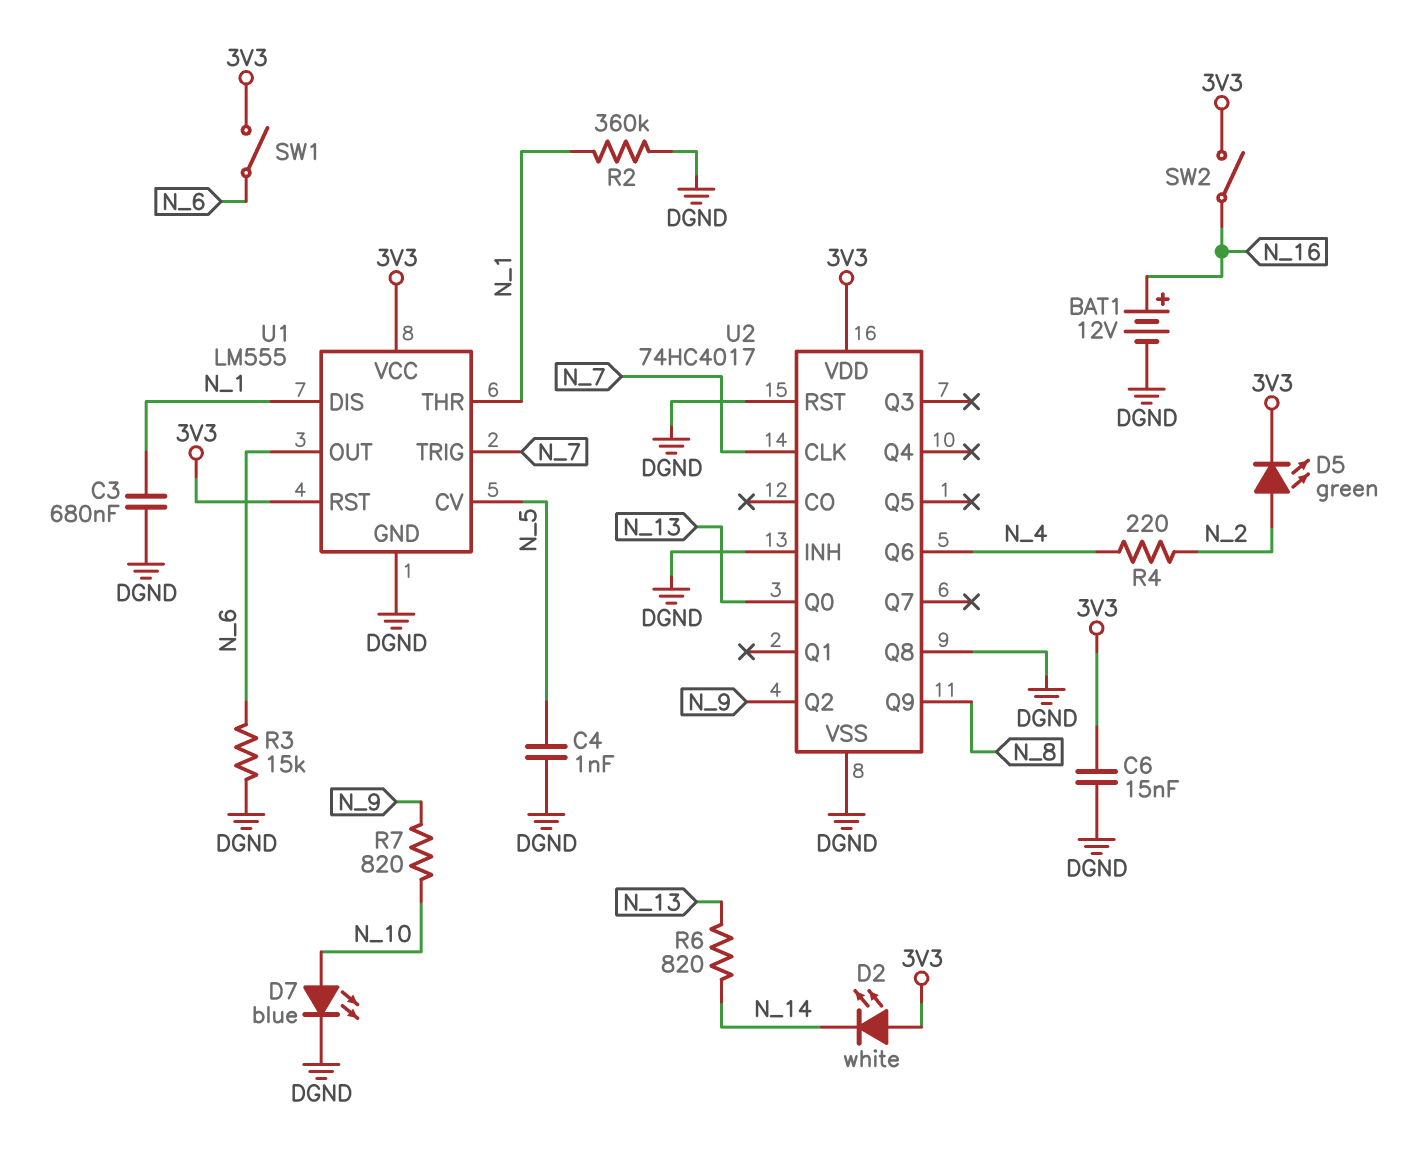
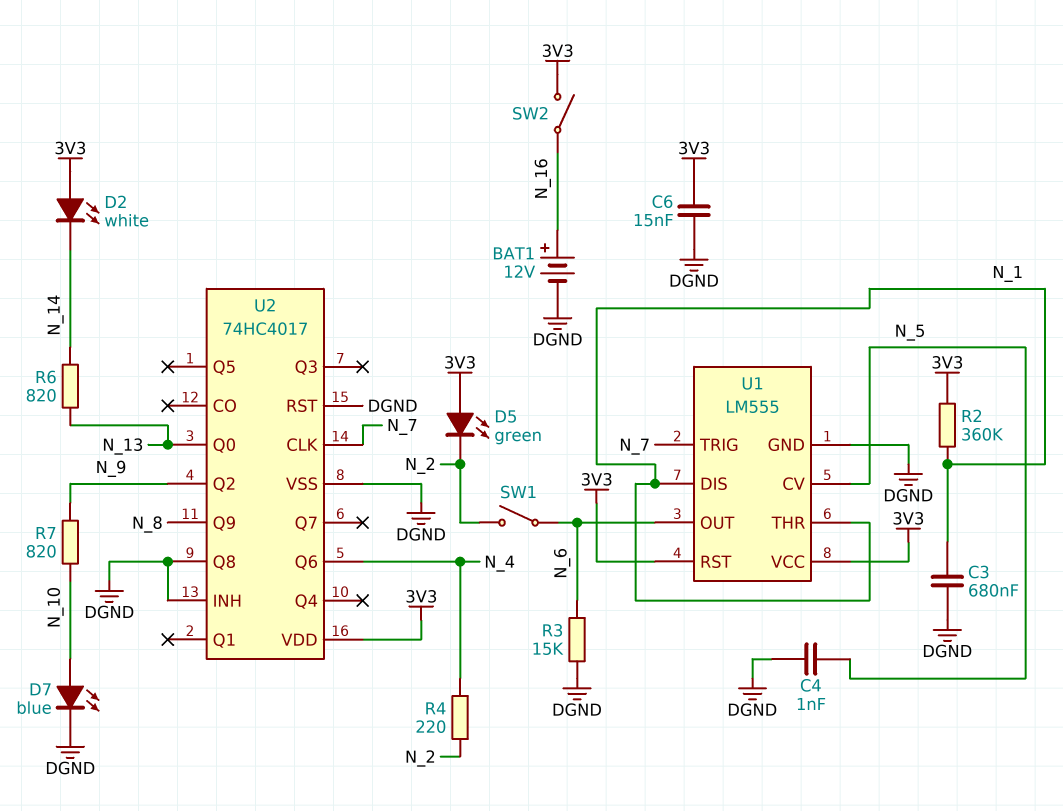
D5: LED green (A N_2, K 3V3) -> LED green (A 3V3, K N_2)
R2: 360k (DGND, N_1) -> 360k (3V3, N_1)
SW1: switch (3V3, N_6) -> switch (N_2, N_6)

